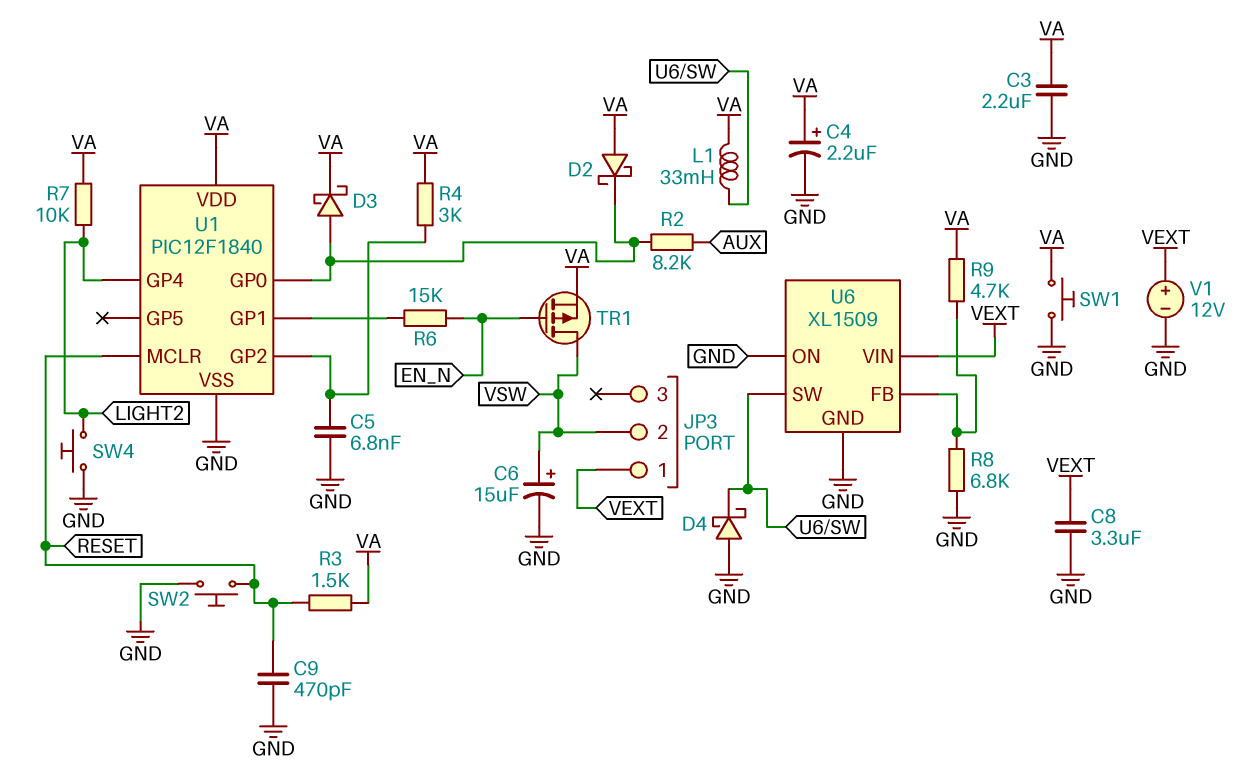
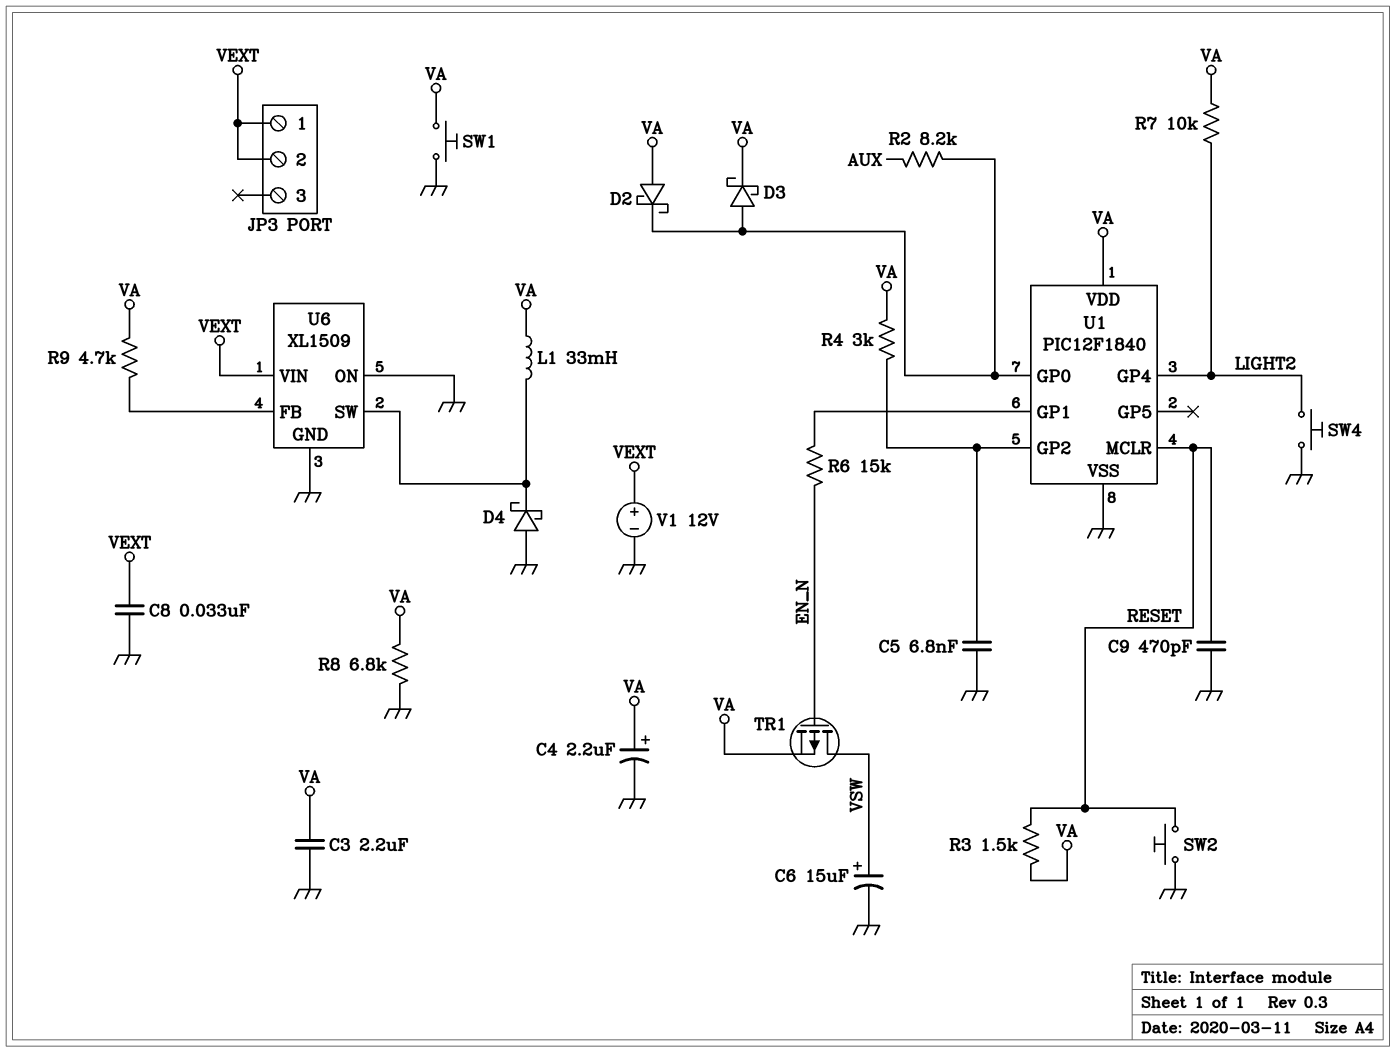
C8: 3.3uF (GND, VEXT) -> 33nF (GND, VEXT)
JP3 pin 2: VSW -> VEXT
R8: 6.8k (GND, U6/FB) -> 6.8k (GND, VA)

